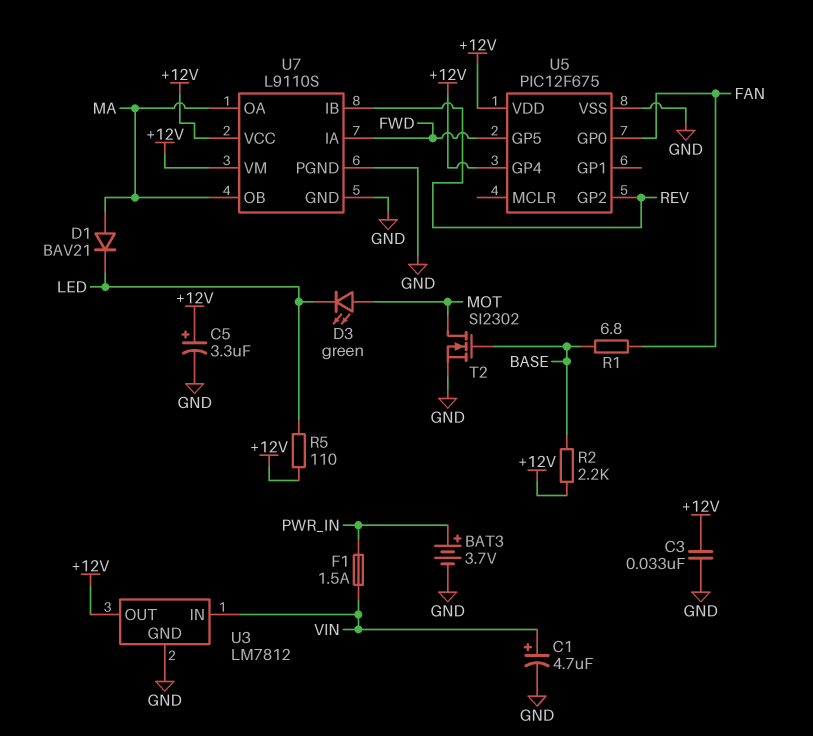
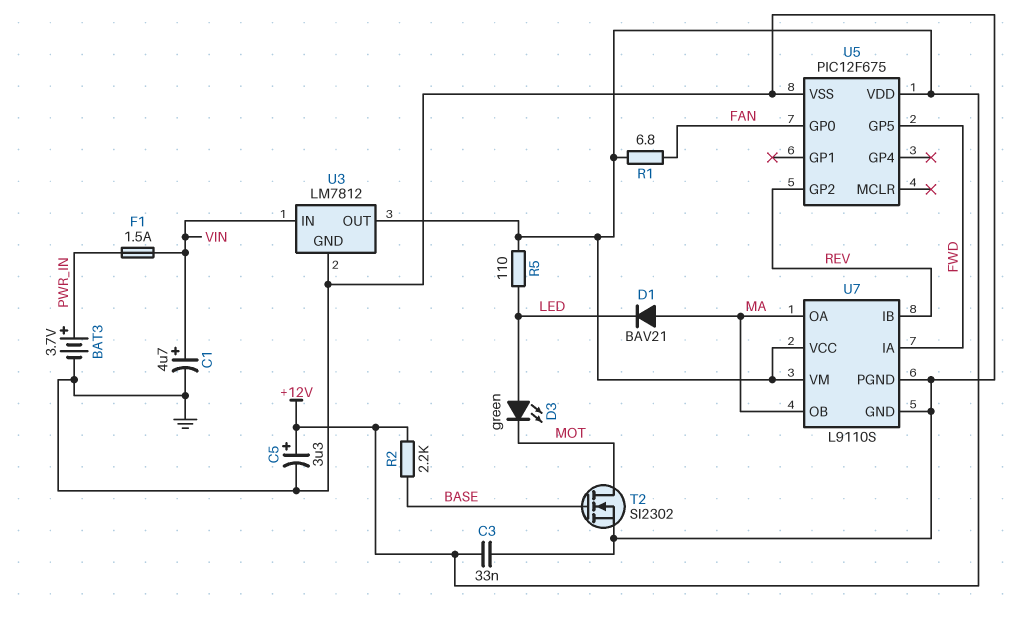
D3: LED green (A MOT, K LED) -> LED green (A LED, K MOT)
R1: 6.8 (BASE, FAN) -> 6.8 (+12V, FAN)
U5 pin GP4: +12V -> none

